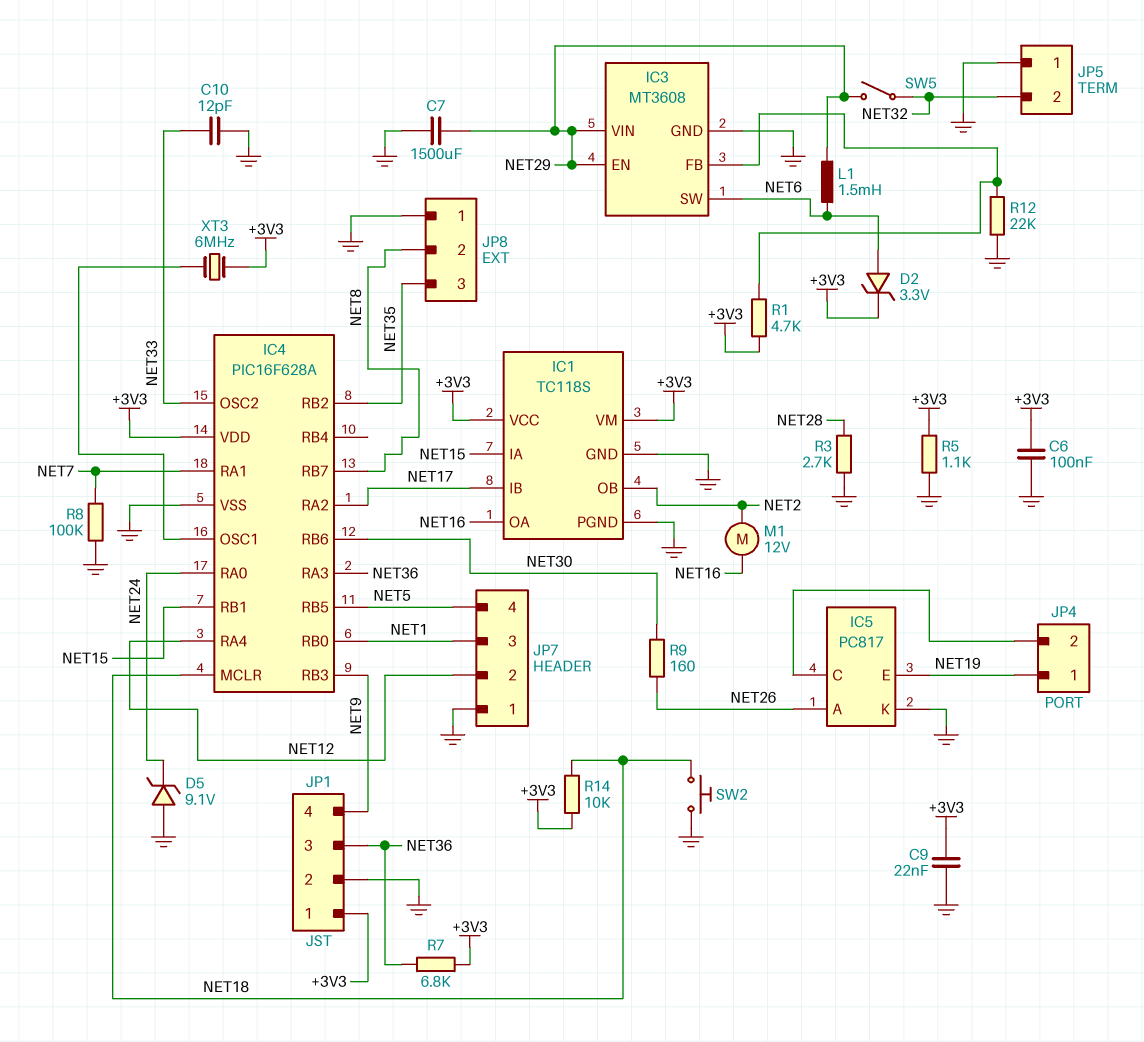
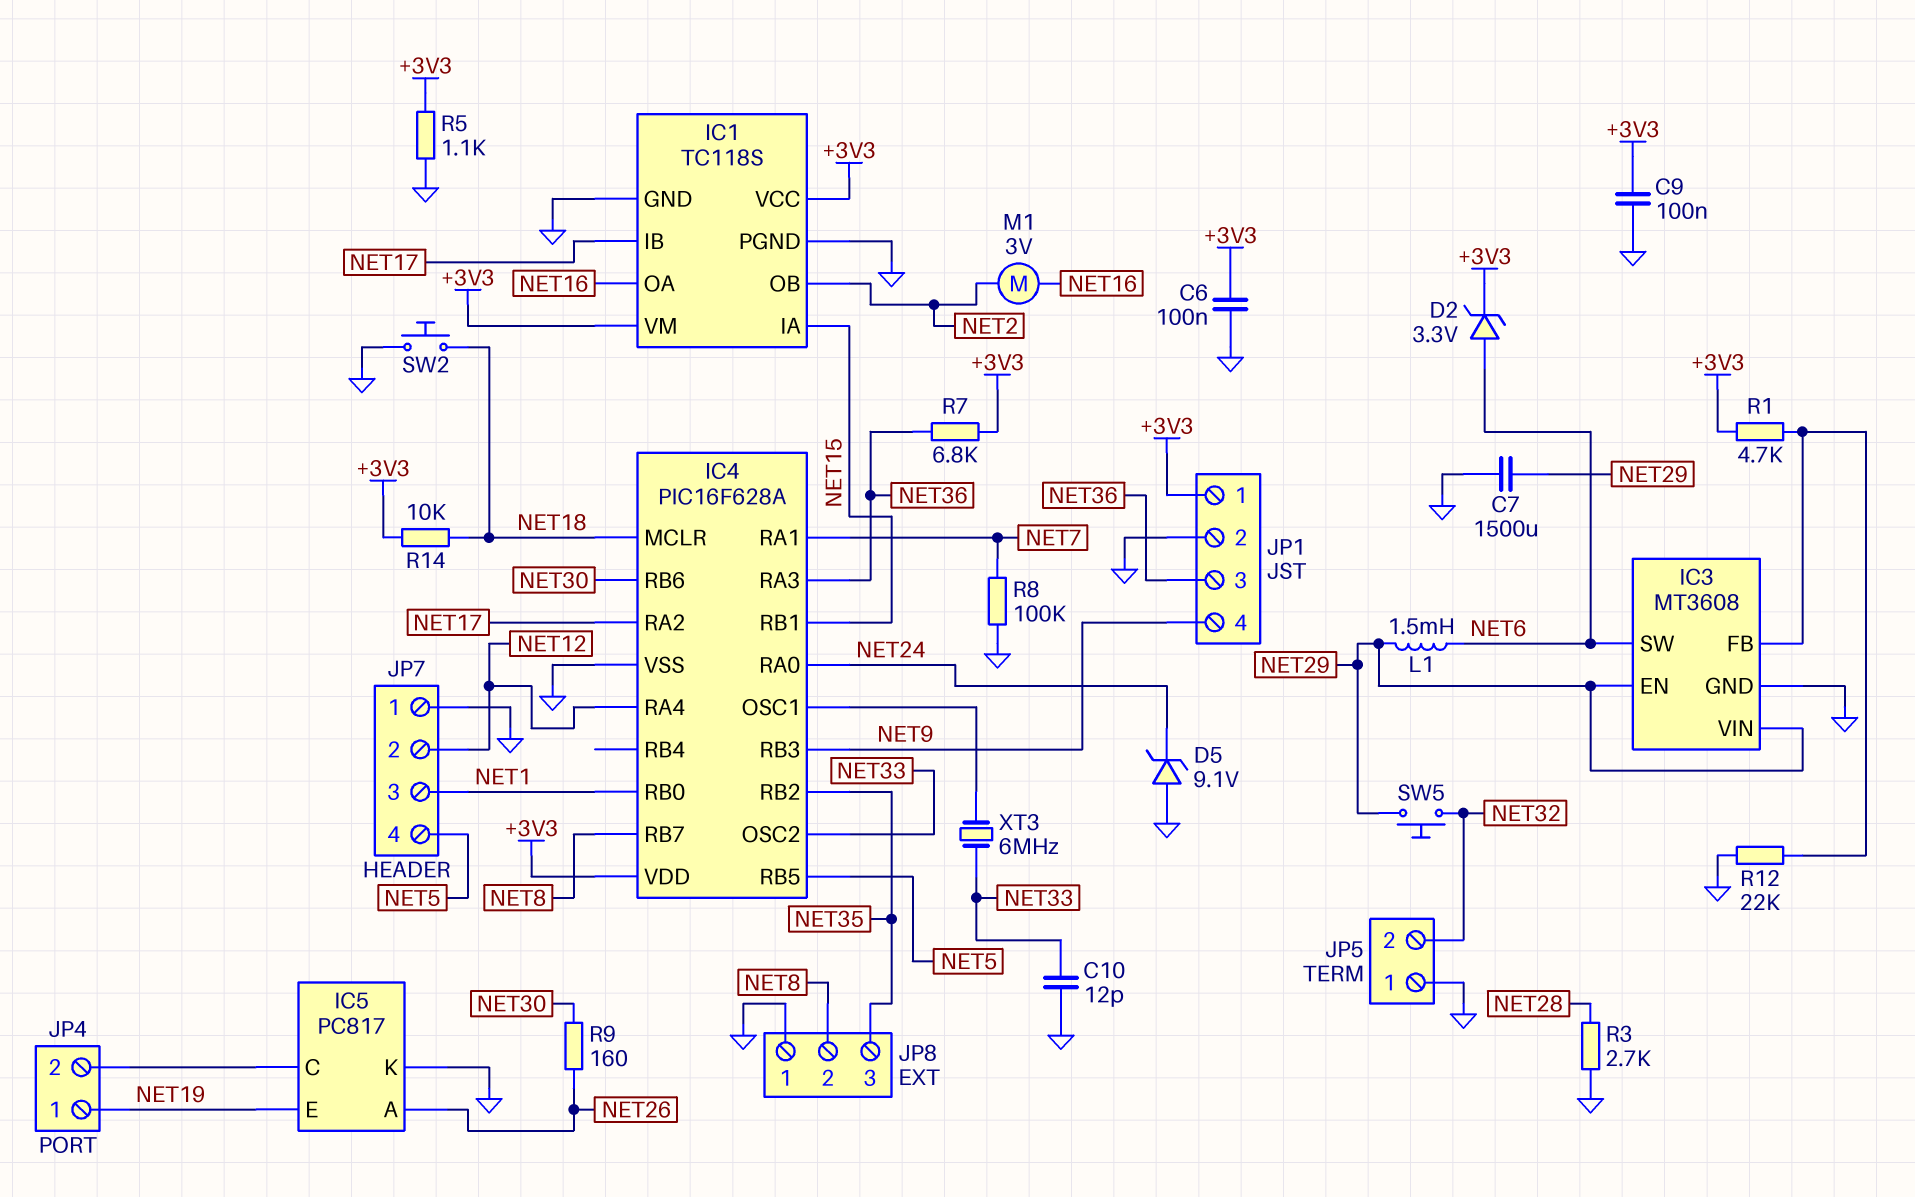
C9: 22nF (+3V3, GND) -> 100nF (+3V3, GND)
M1: motor 12V (NET2, NET16) -> motor 3V (NET2, NET16)
SW5: switch (NET29, NET32) -> button (NET29, NET32)
XT3: 6MHz (+3V3, IC4/OSC1) -> 6MHz (IC4/OSC1, NET33)

